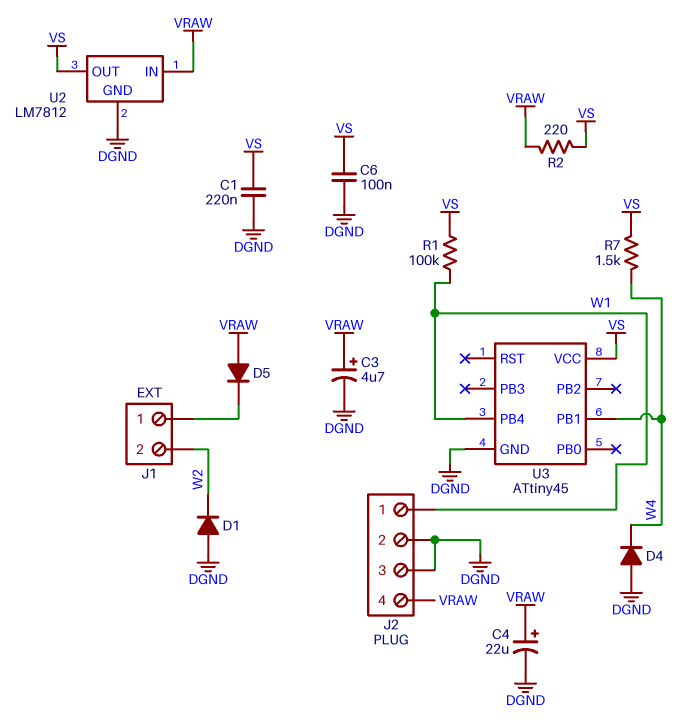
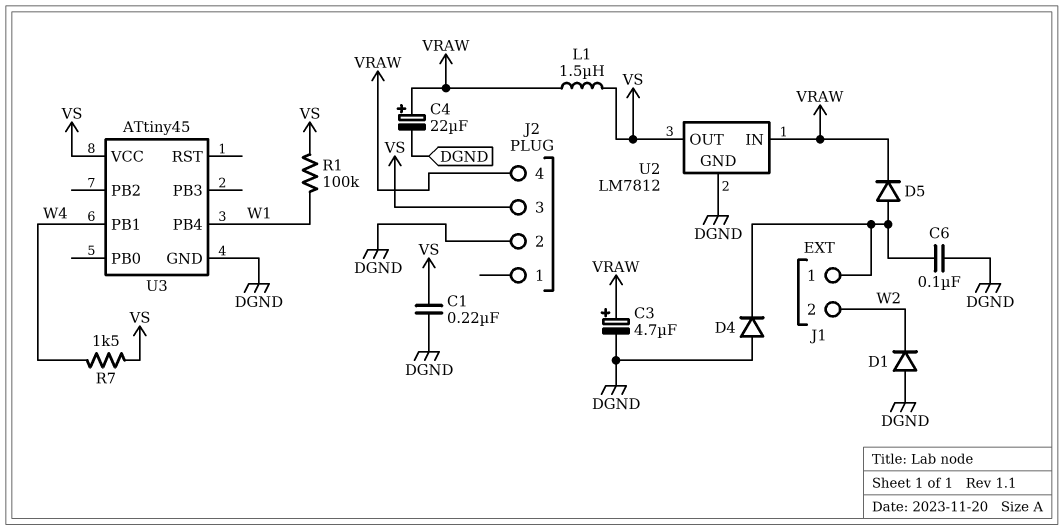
C6: 100nF (DGND, VS) -> 100nF (DGND, J1/1)
D4: diode (A DGND, K W4) -> diode (A DGND, K J1/1)
D5: diode (A VRAW, K J1/1) -> diode (A J1/1, K VRAW)
J2 pin 1: W1 -> none
J2 pin 3: DGND -> VS
L1: none -> 1.5uH (VRAW, VS)
R2: 220 (VRAW, VS) -> none

